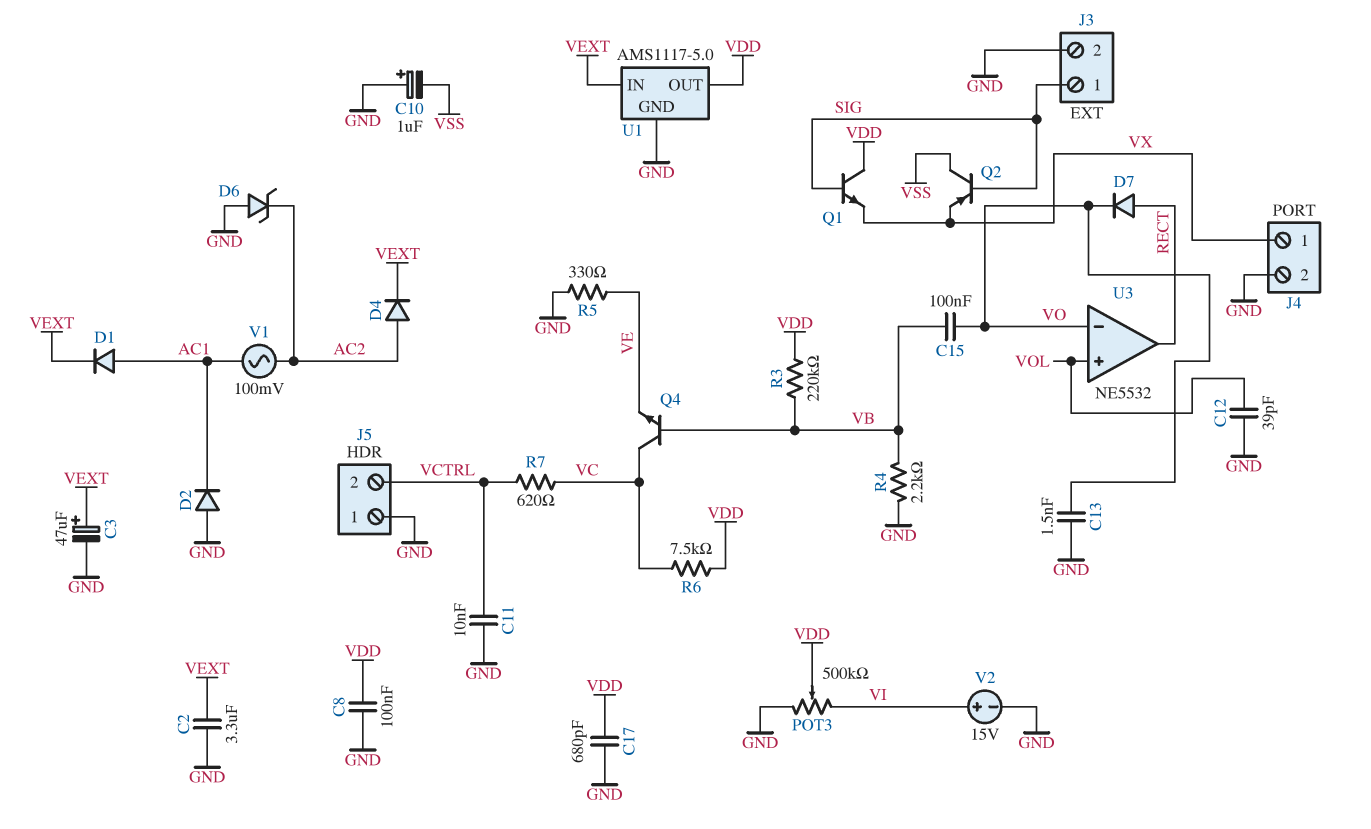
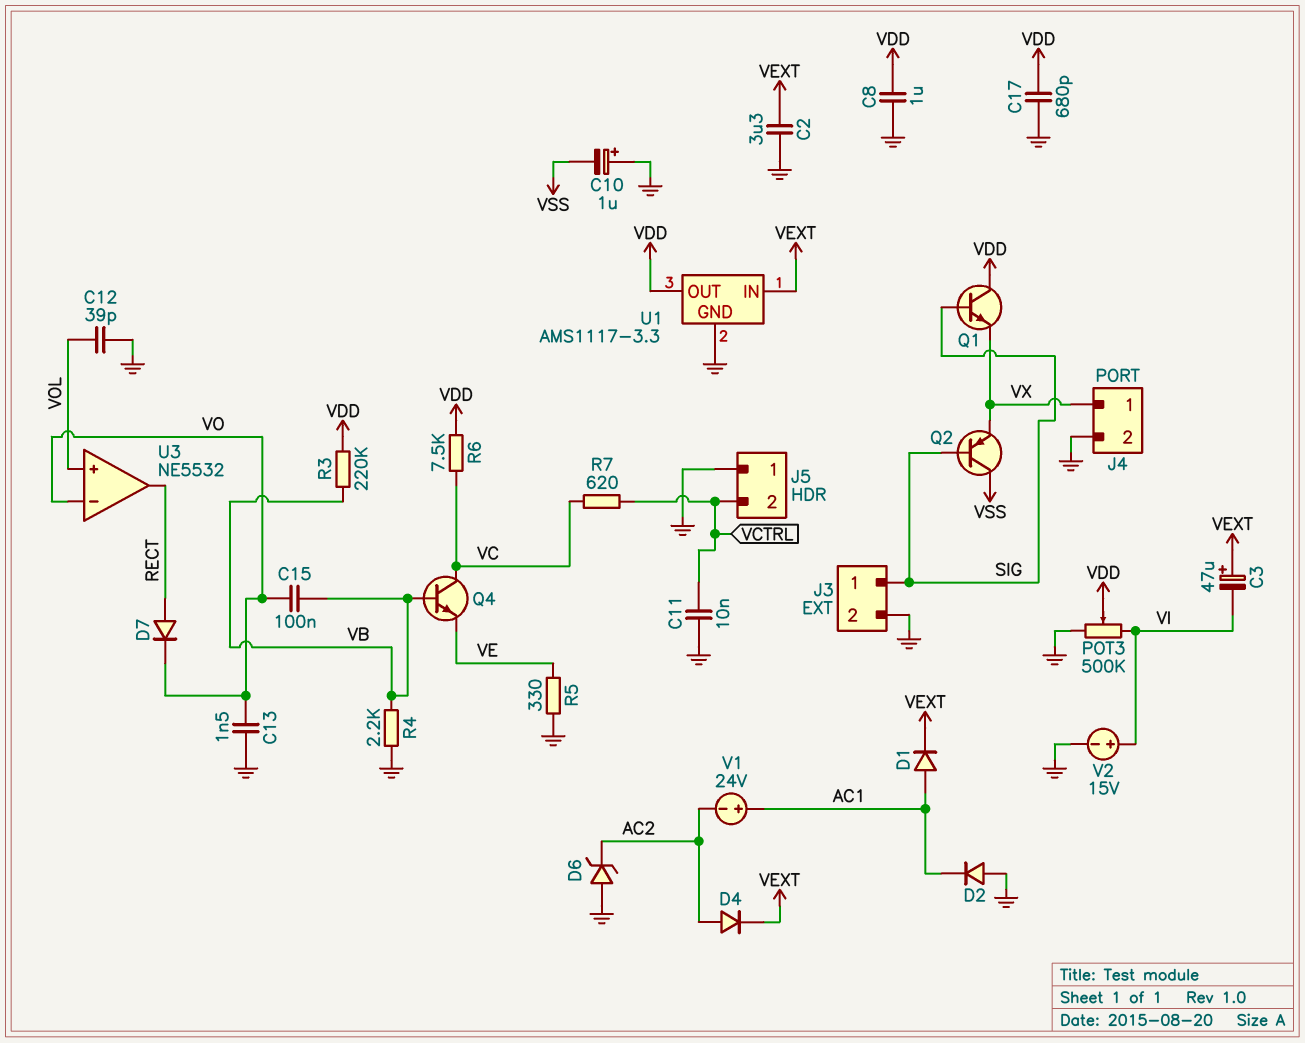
C3: 47uF (plus VEXT, minus GND) -> 47uF (plus VEXT, minus VI)
C8: 100nF (GND, VDD) -> 1uF (GND, VDD)
U1: AMS1117-5.0 -> AMS1117-3.3
V1: AC 100mV (AC1, AC2) -> 24V (plus AC1, minus AC2)

